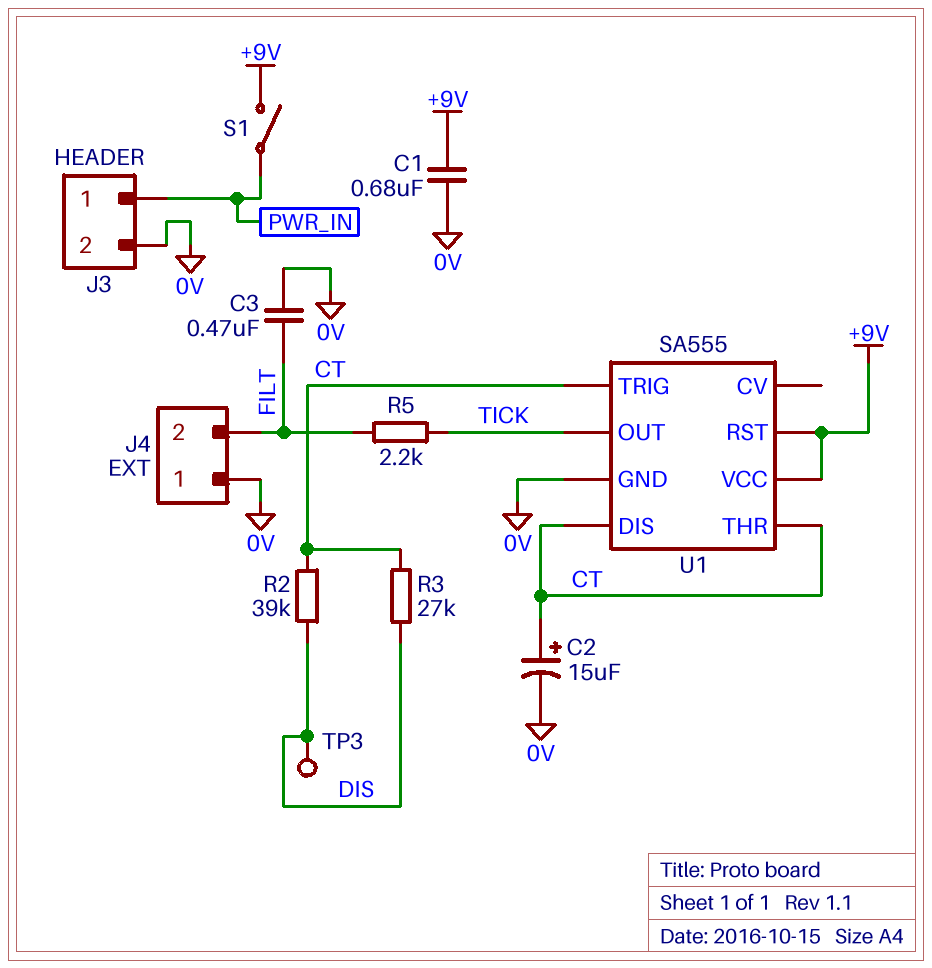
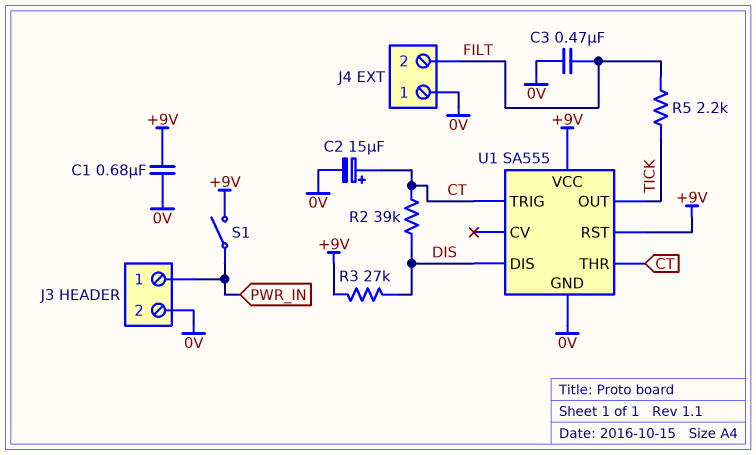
R3: 27k (CT, DIS) -> 27k (+9V, DIS)
TP3: test point (DIS) -> none
U1 pin DIS: CT -> DIS

